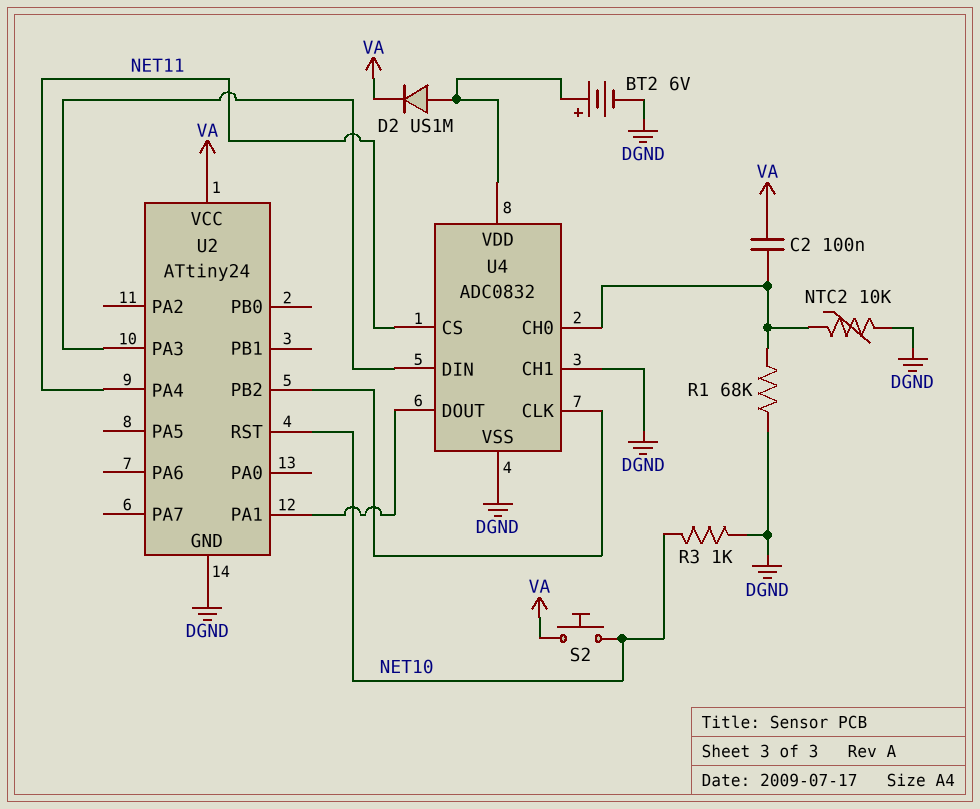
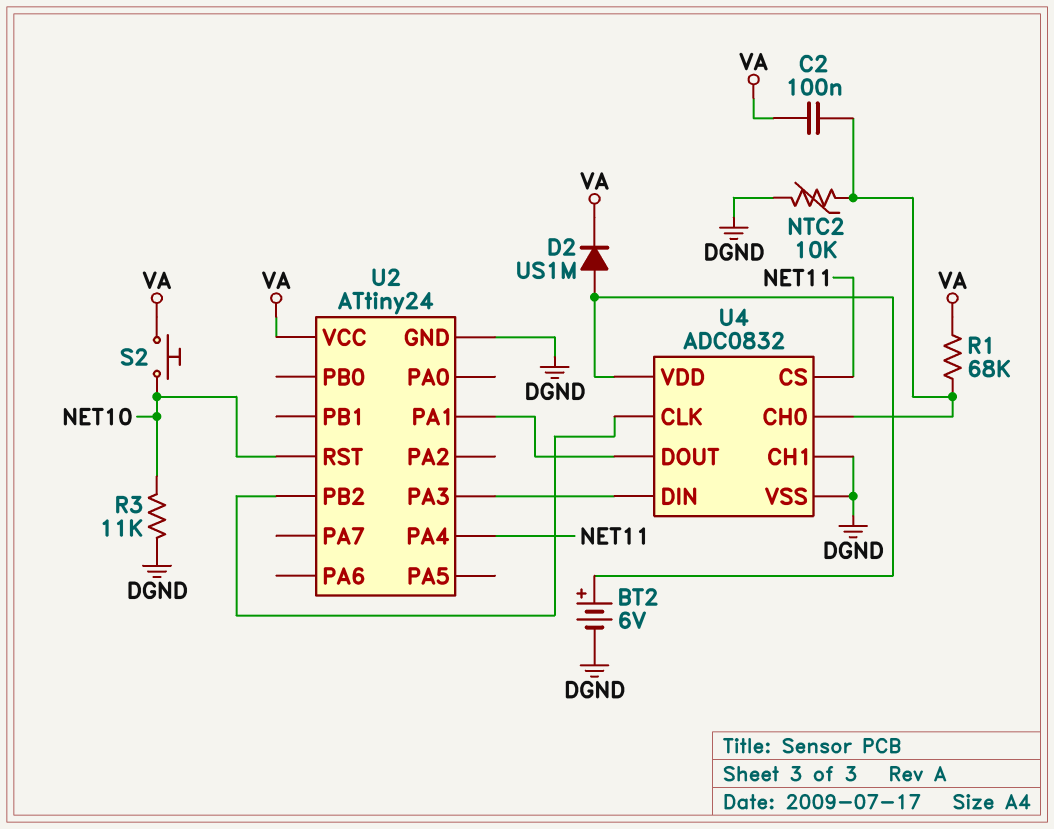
R1: 68k (DGND, U4/CH0) -> 68k (U4/CH0, VA)
R3: 1k (DGND, NET10) -> 11k (DGND, NET10)

